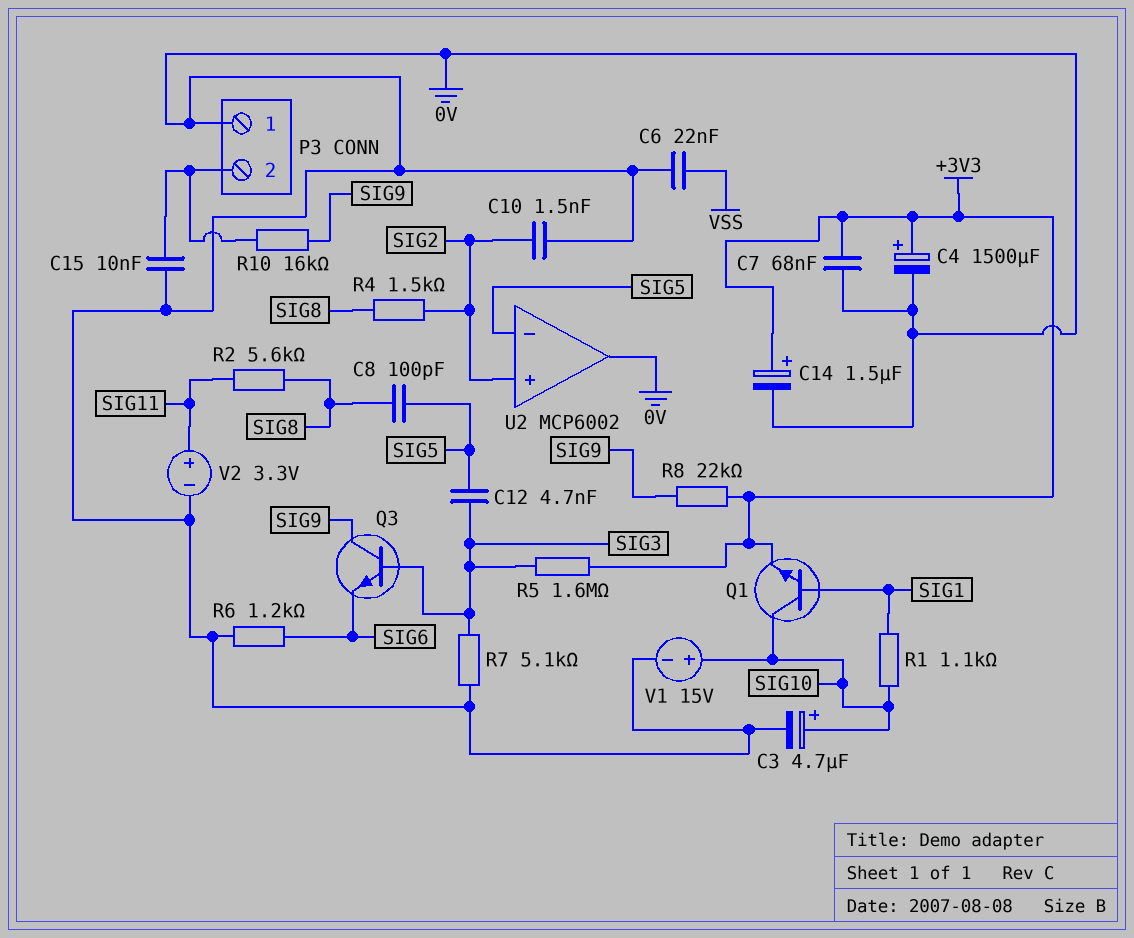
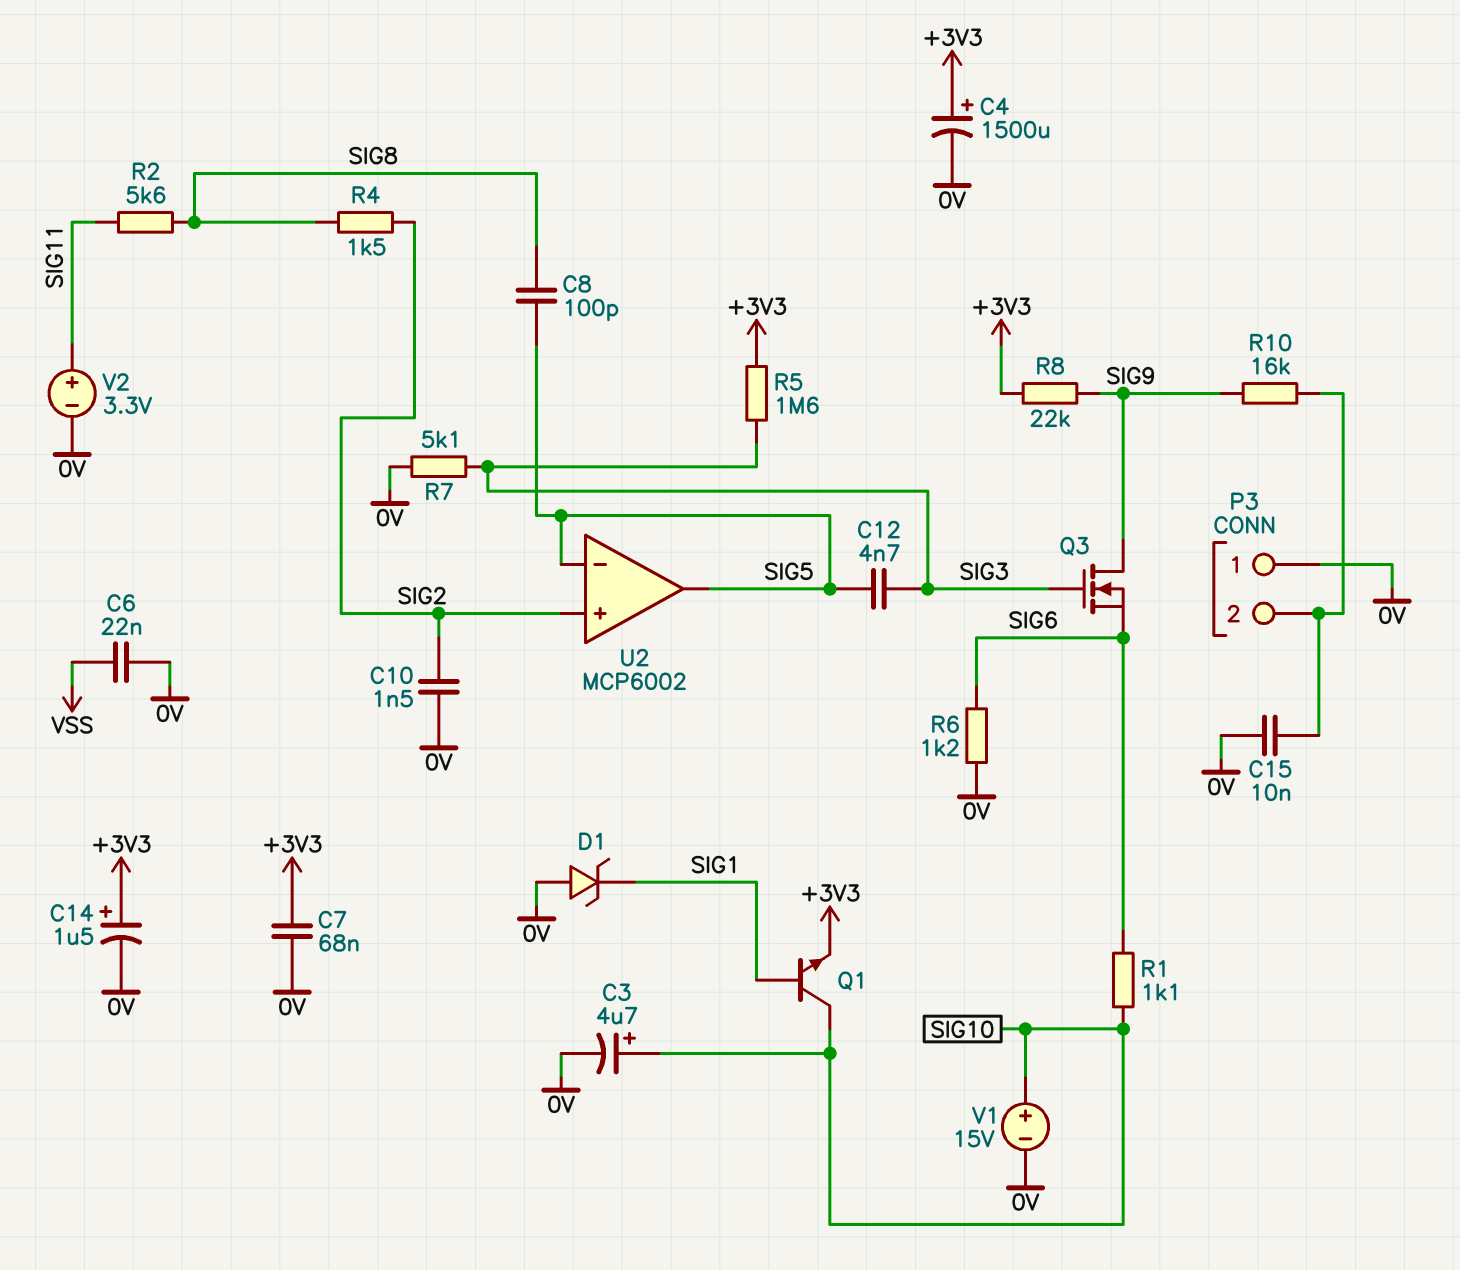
D1: none -> zener (A 0V, K SIG1)
Q3: NPN (B SIG3, C SIG9, E SIG6) -> NMOS (G SIG3, D SIG9, S SIG6)
R1: 1.1k (SIG1, SIG10) -> 1.1k (SIG6, SIG10)
U2 pin out: 0V -> SIG5

